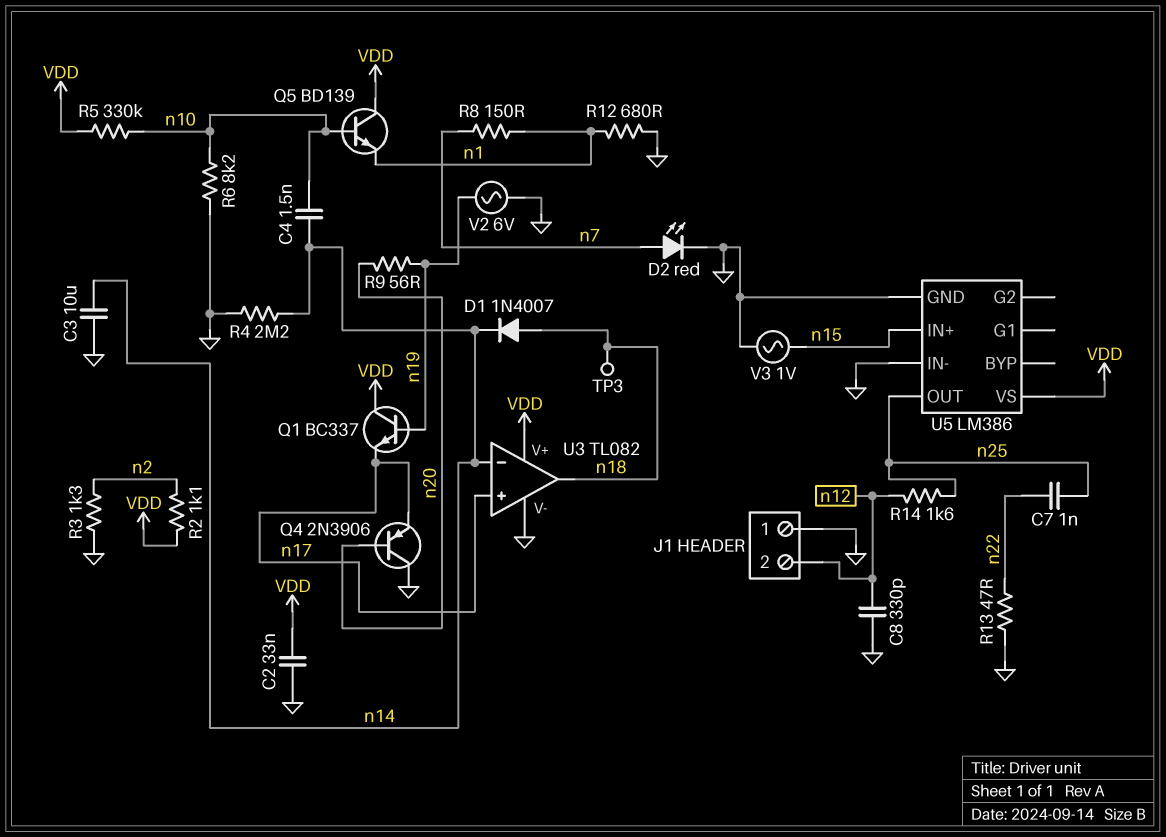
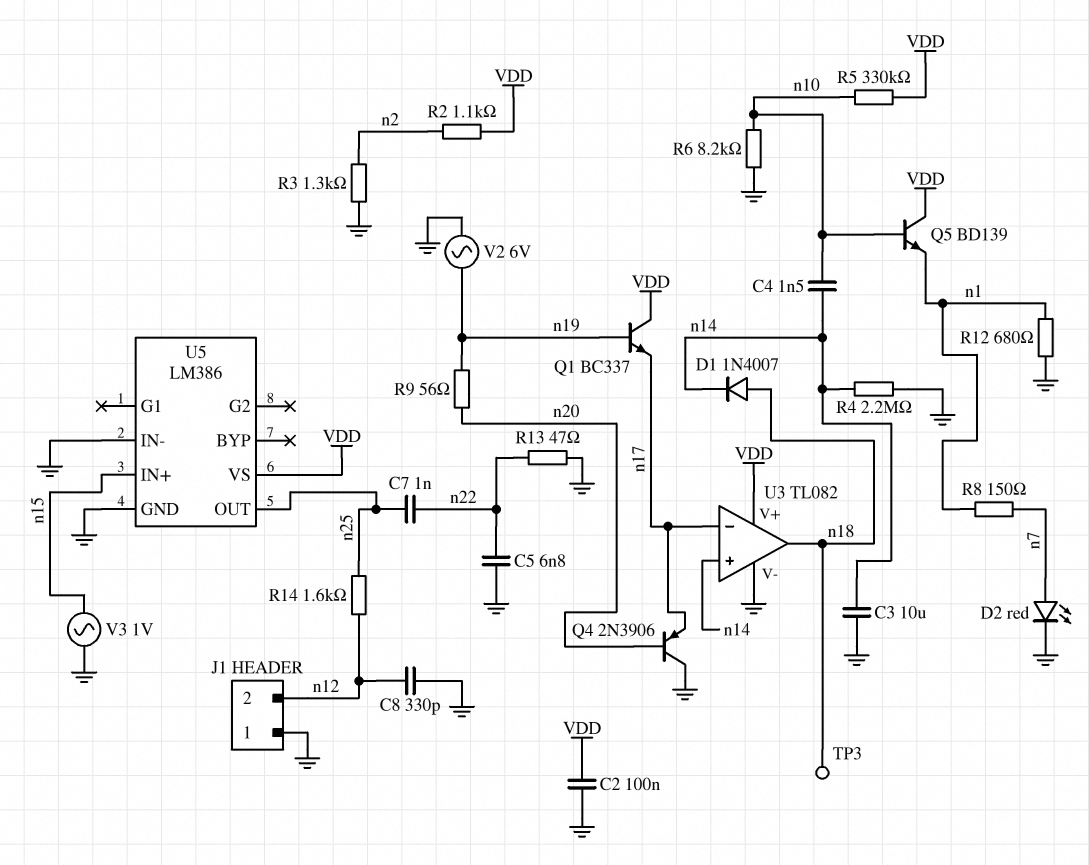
C2: 33nF (GND, VDD) -> 100nF (GND, VDD)
C5: none -> 6.8nF (GND, n22)
U3 pin in+: n17 -> n14
U3 pin in-: n14 -> n17

